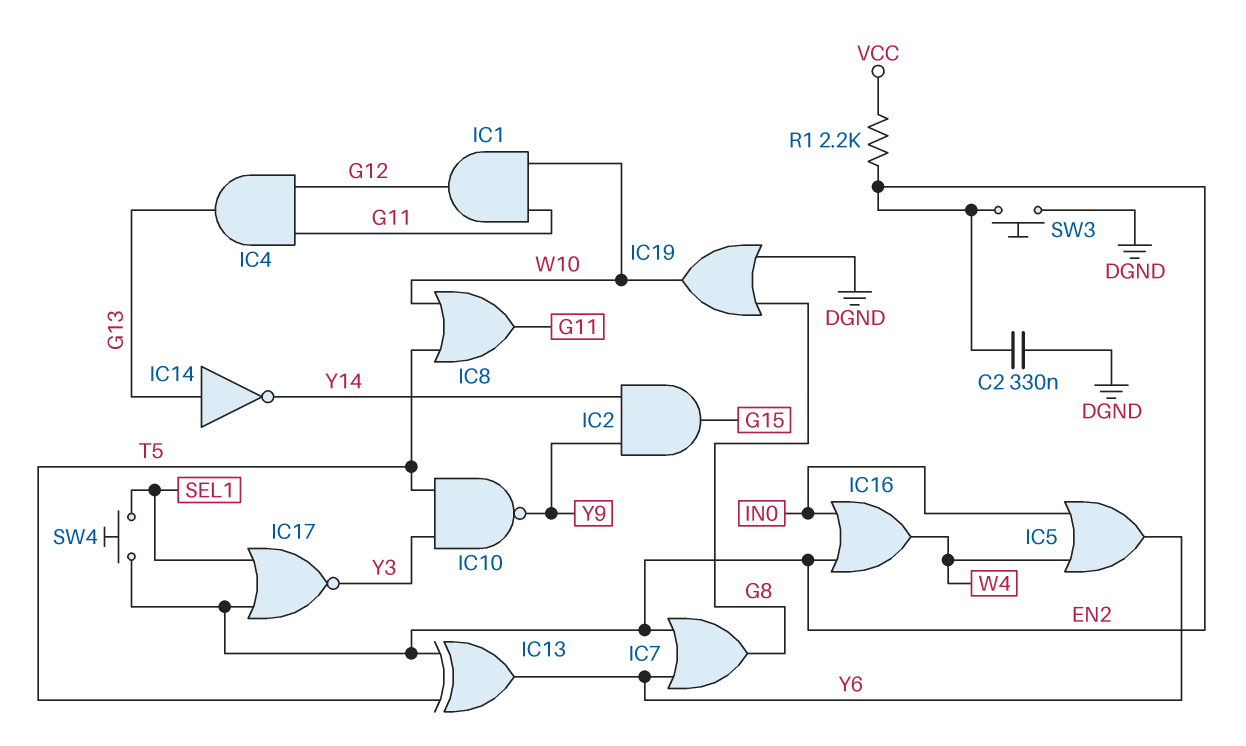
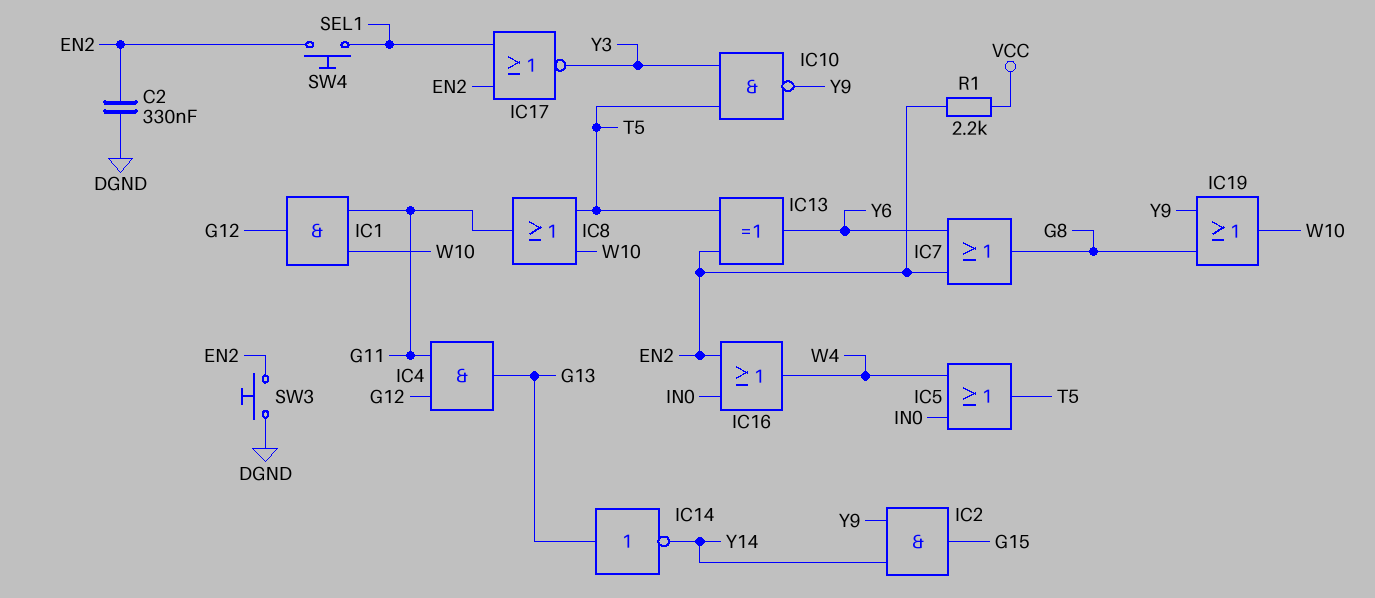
IC5: OR (in IN0, in W4, out Y6) -> OR (in IN0, in W4, out T5)
IC19: OR (in DGND, in G8, out W10) -> OR (in G8, in Y9, out W10)

